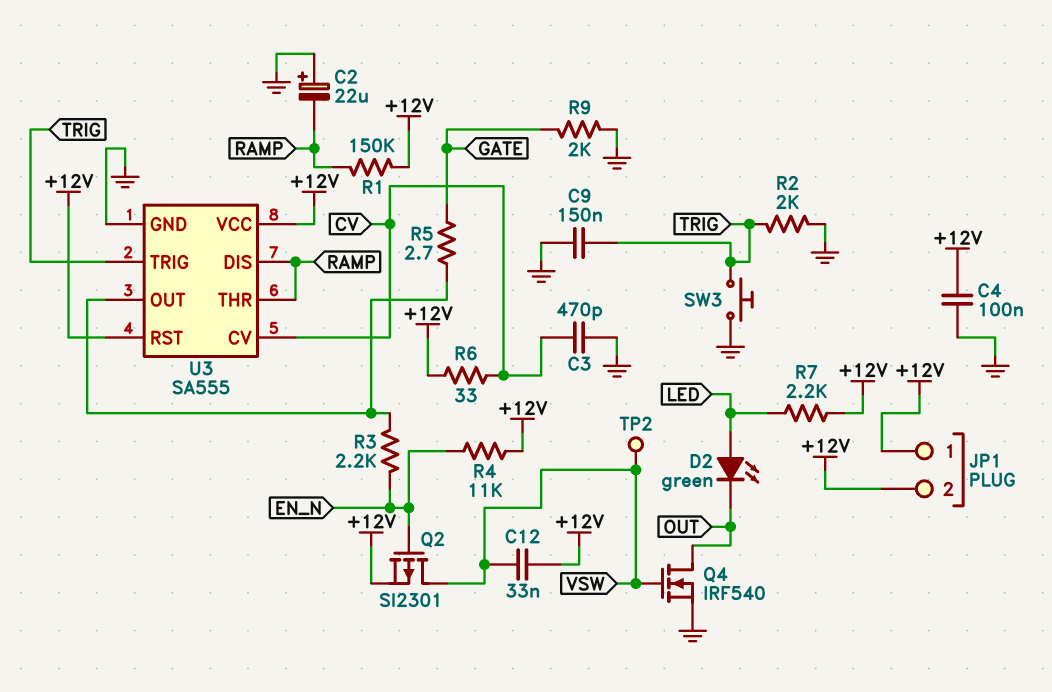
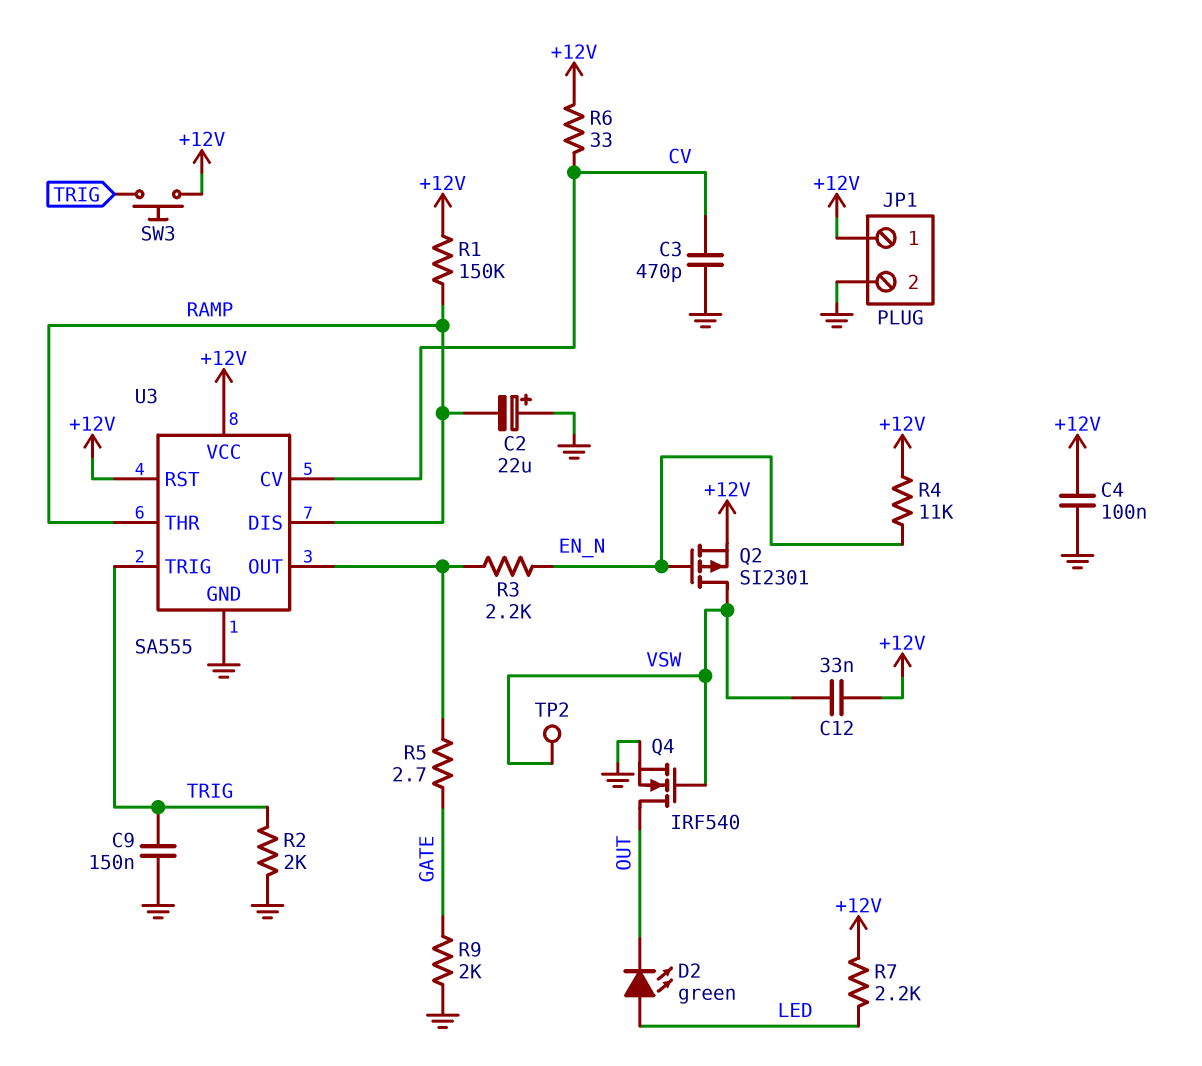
JP1 pin 2: +12V -> GND
SW3: button (GND, TRIG) -> button (+12V, TRIG)

